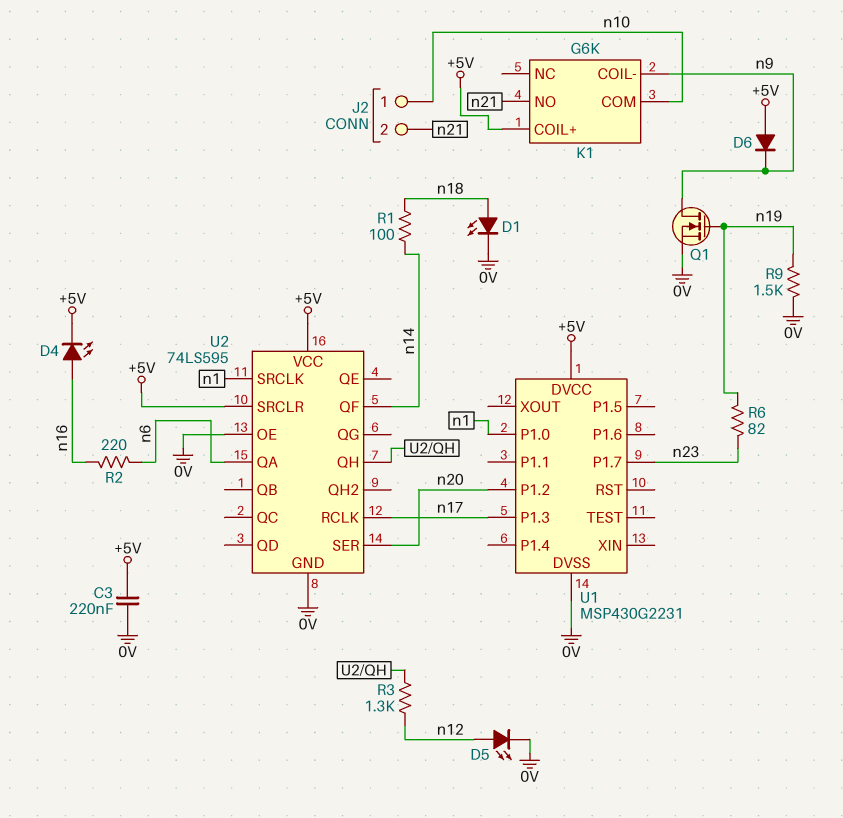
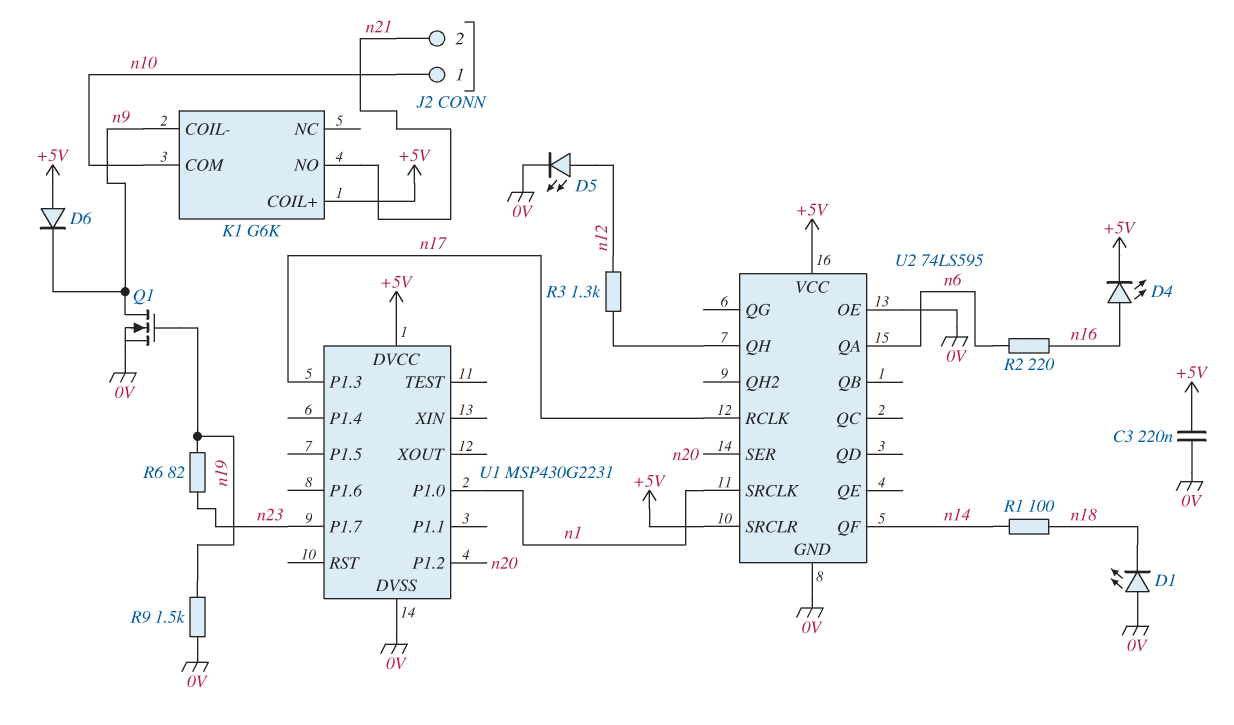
D1: LED (A n18, K 0V) -> LED (A 0V, K n18)

